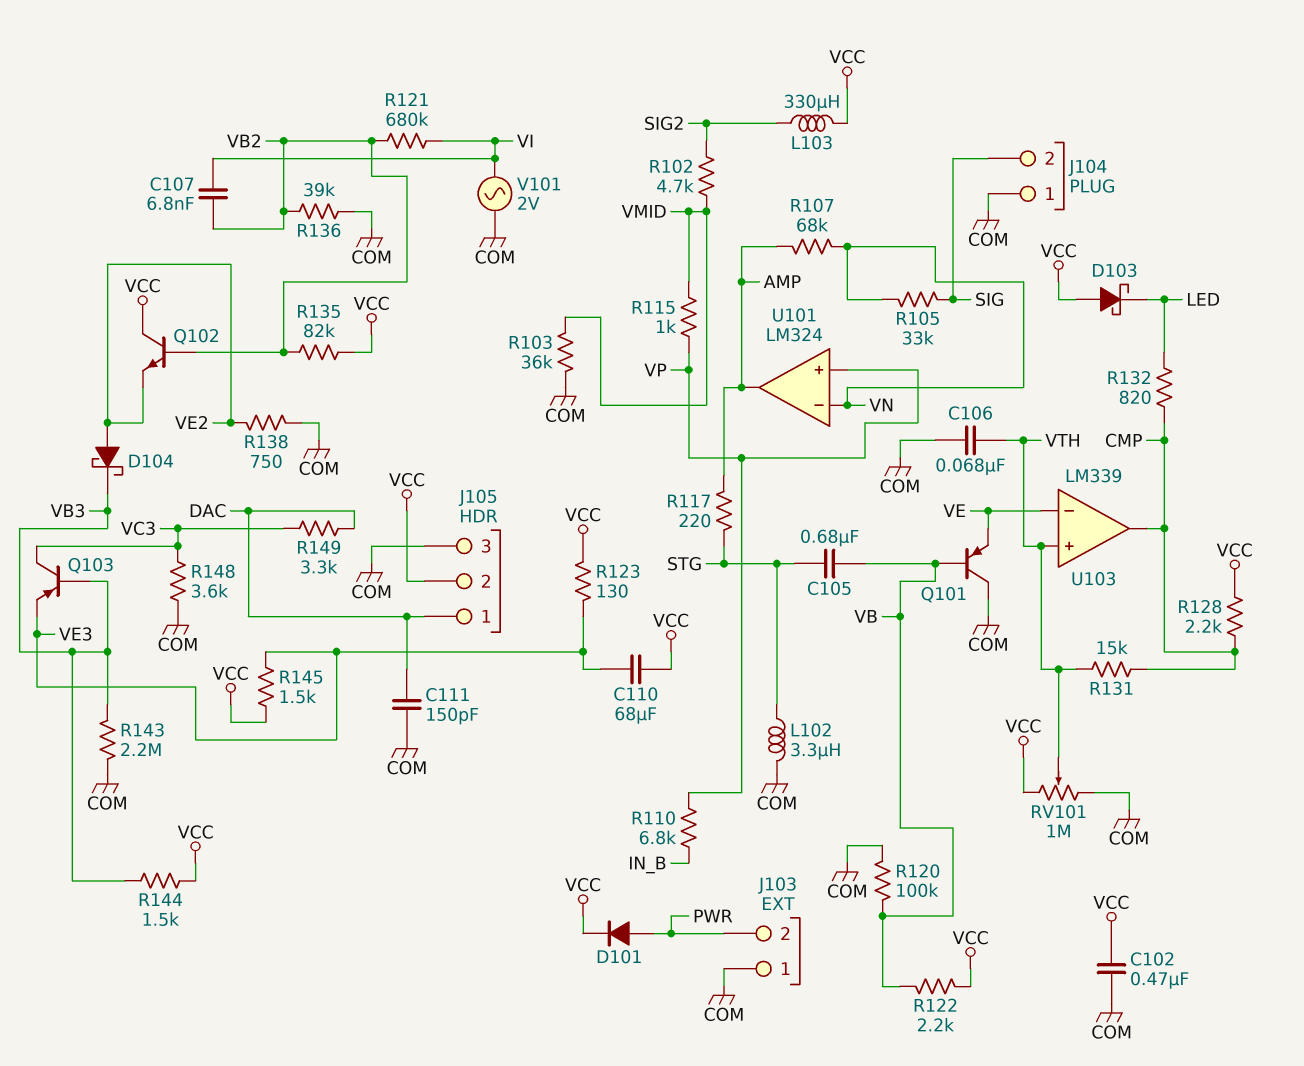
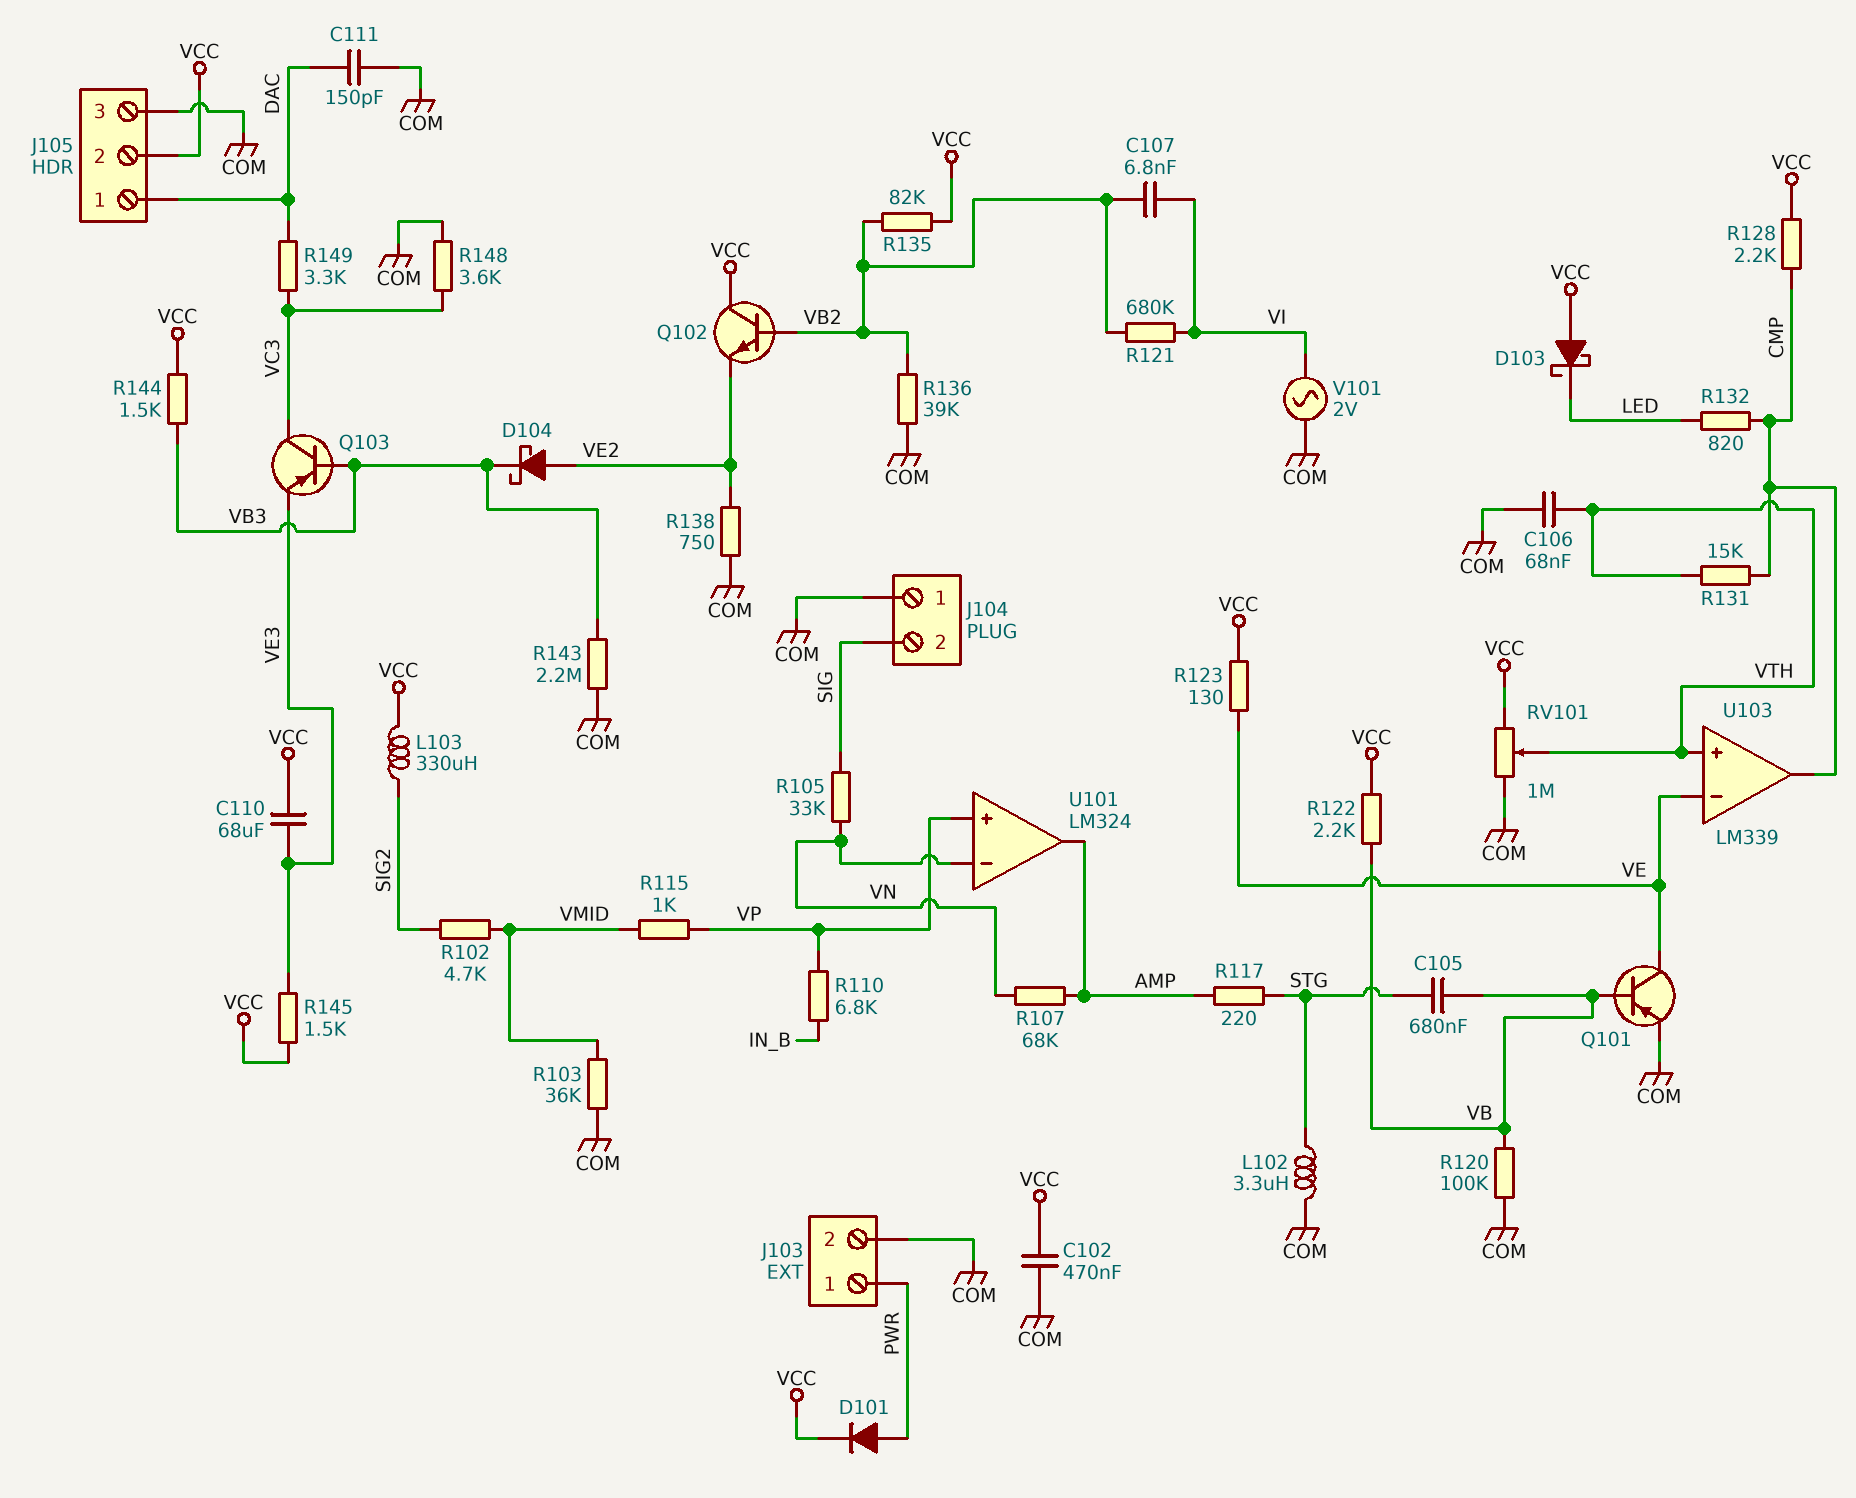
J103 pin 1: COM -> PWR
J103 pin 2: PWR -> COM
Q101: PNP (B VB, C COM, E VE) -> PNP (B VB, C VE, E COM)
R123: 130 (VCC, VE3) -> 130 (VCC, VE)

